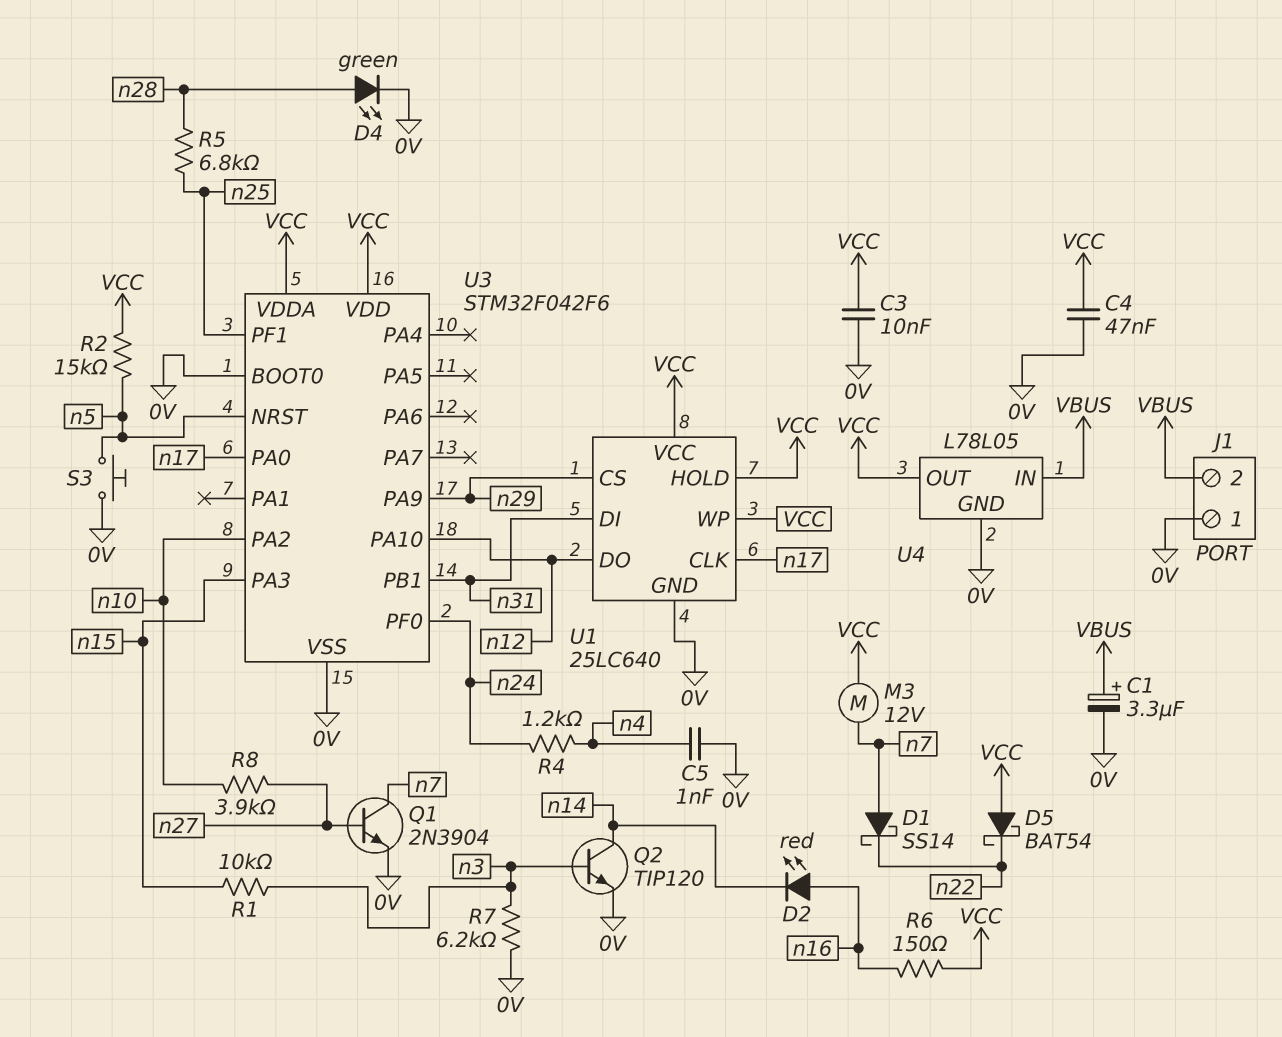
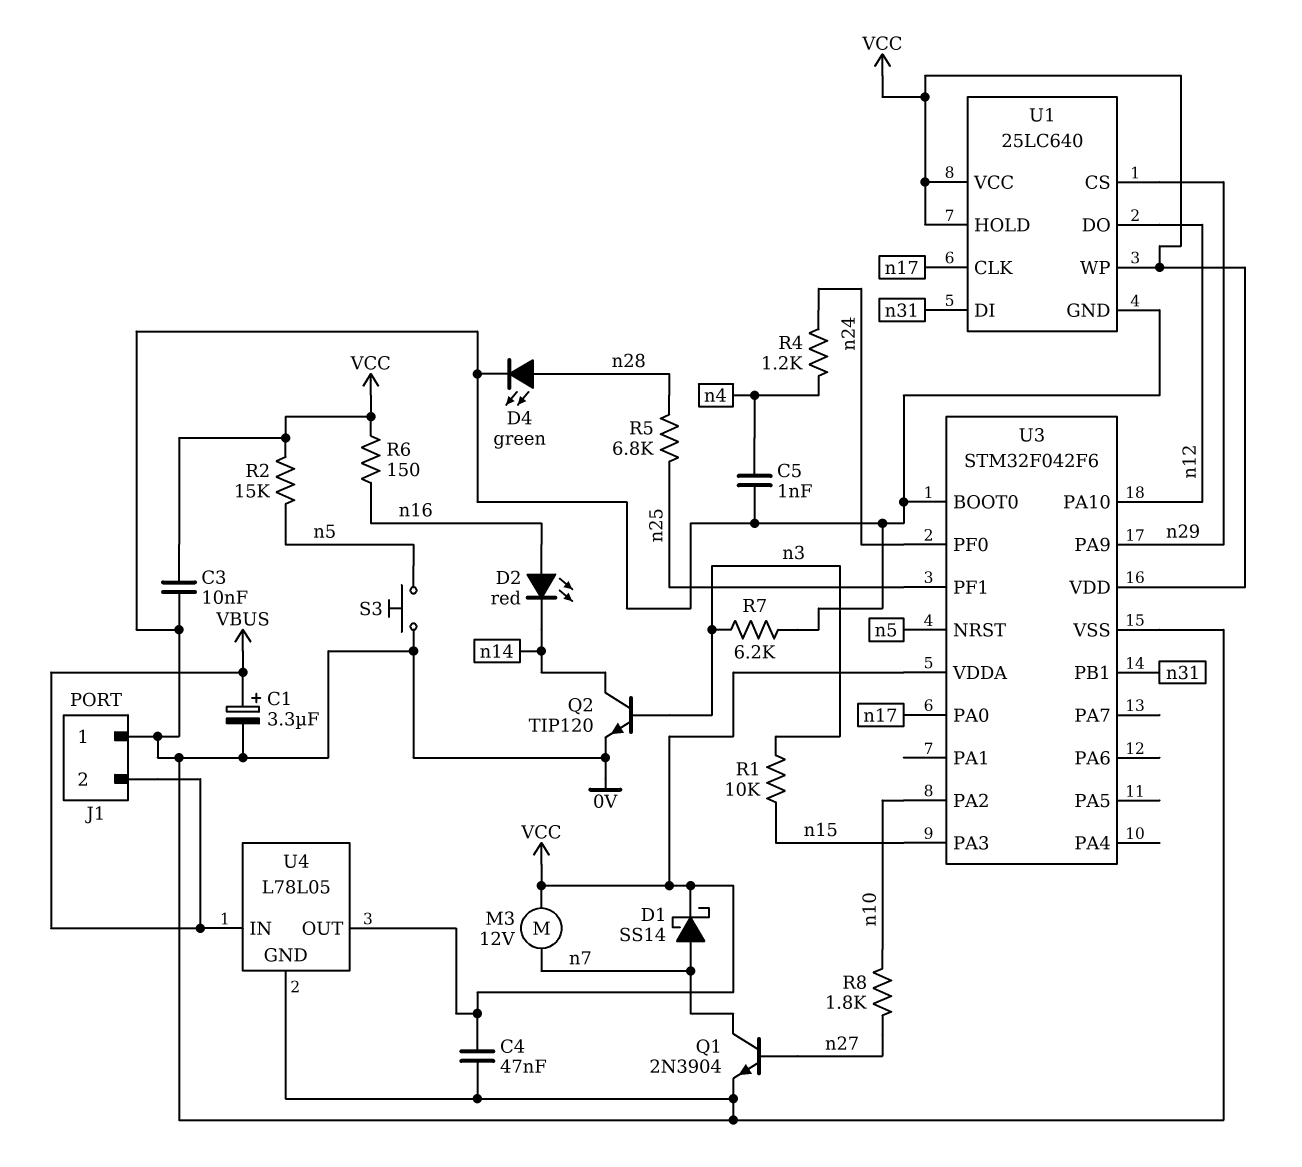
D1: schottky SS14 (A n7, K n22) -> schottky SS14 (A n7, K VCC)
D5: schottky BAT54 (A VCC, K n22) -> none
R8: 3.9k (n10, n27) -> 1.8k (n10, n27)

